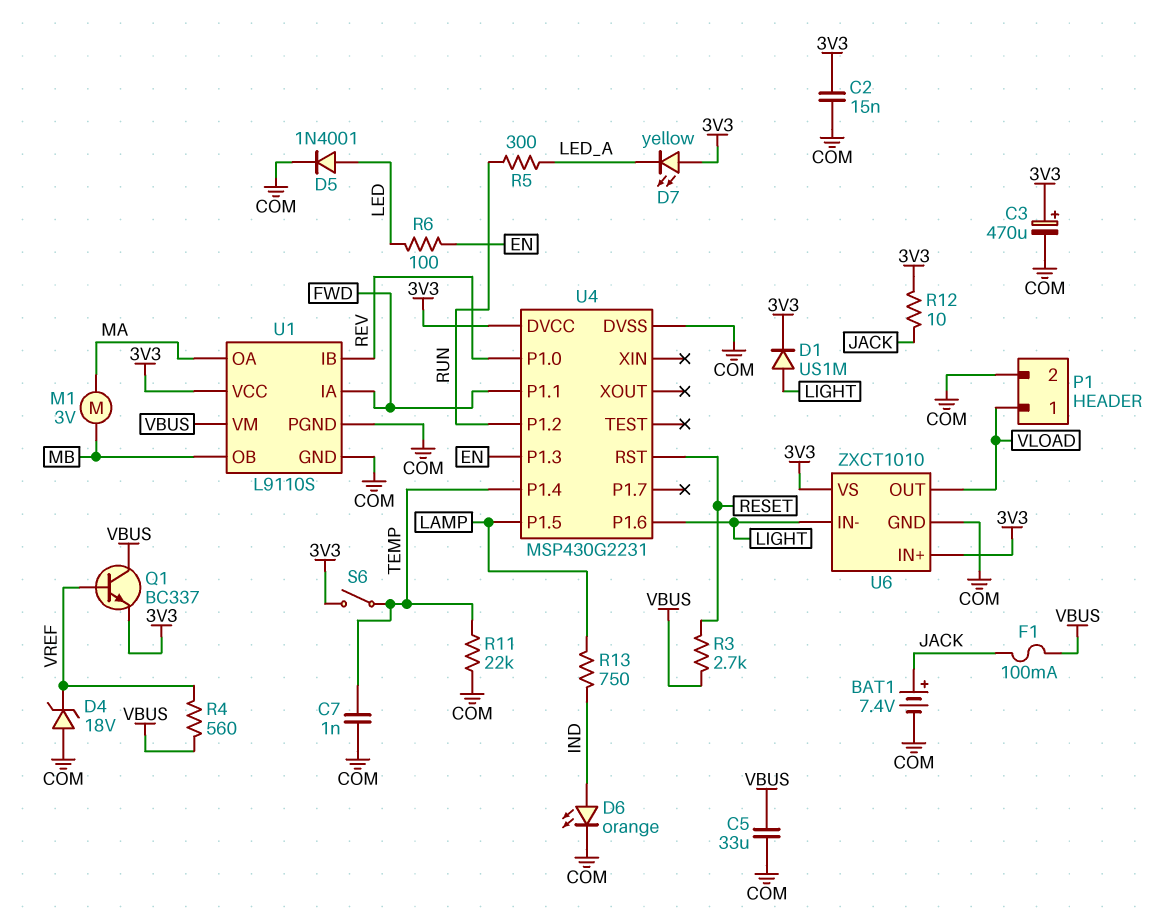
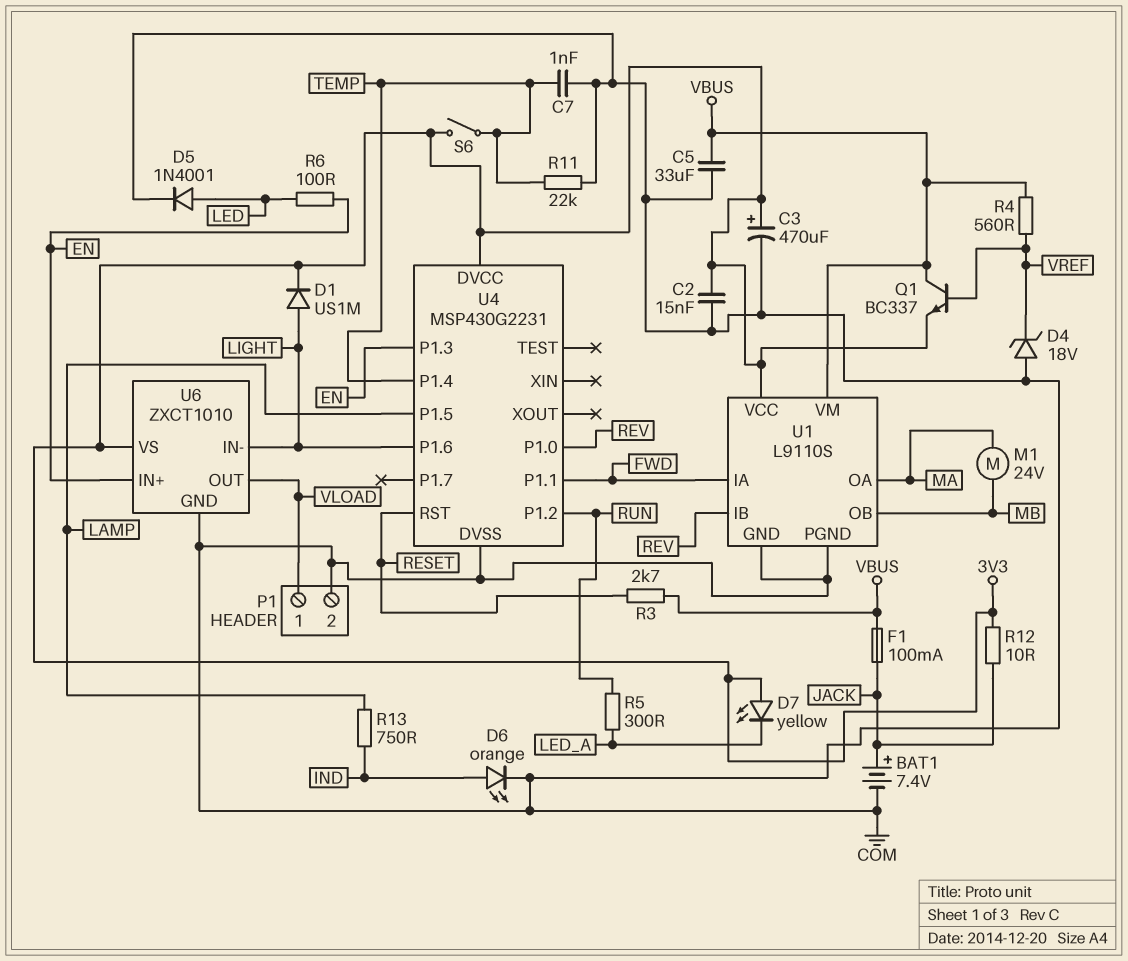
M1: motor 3V (MA, MB) -> motor 24V (MA, MB)
U6 pin IN+: 3V3 -> EN

